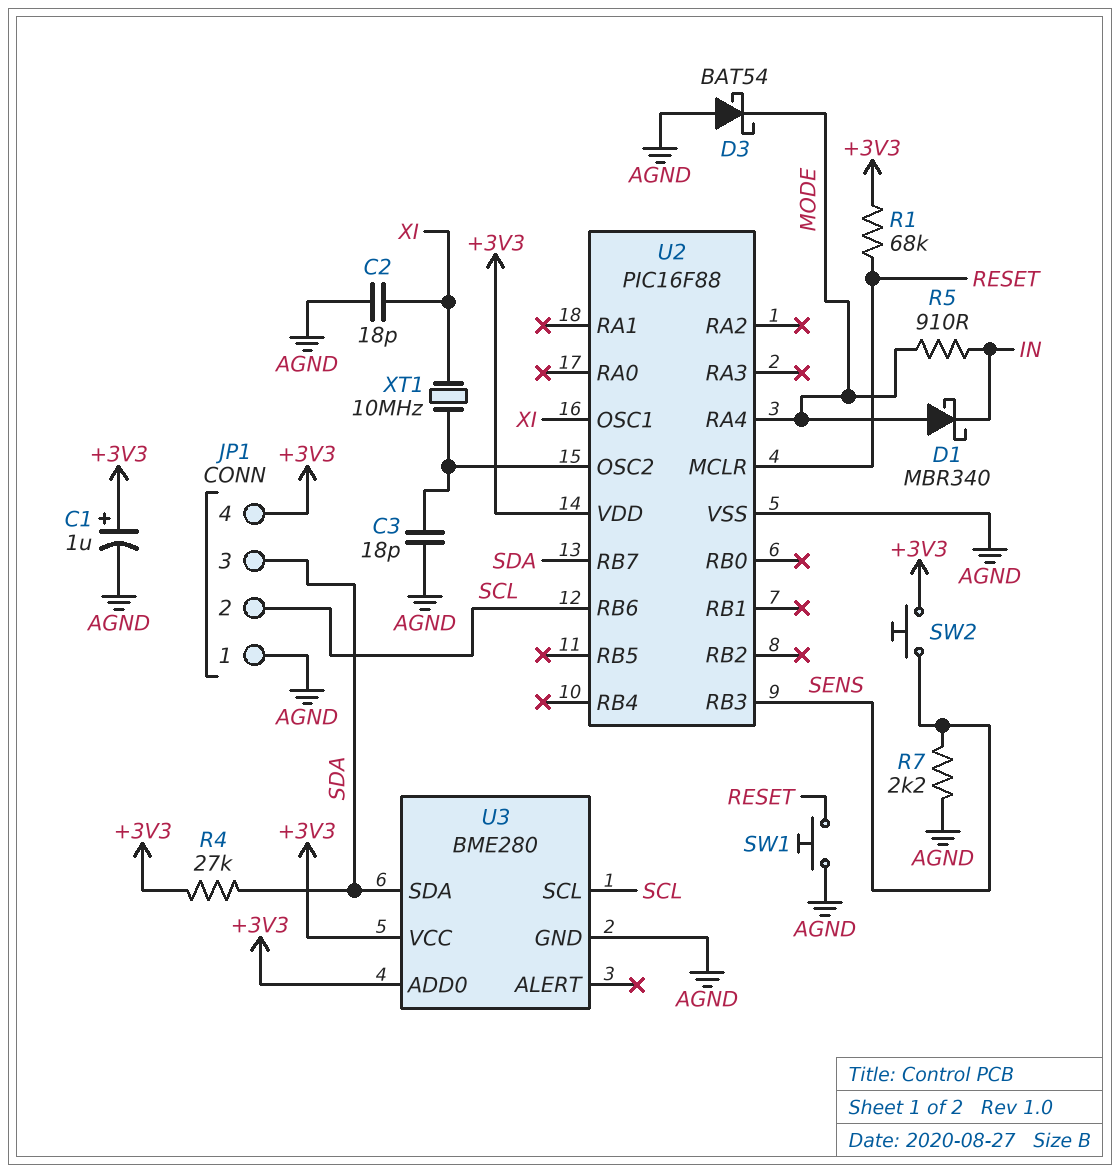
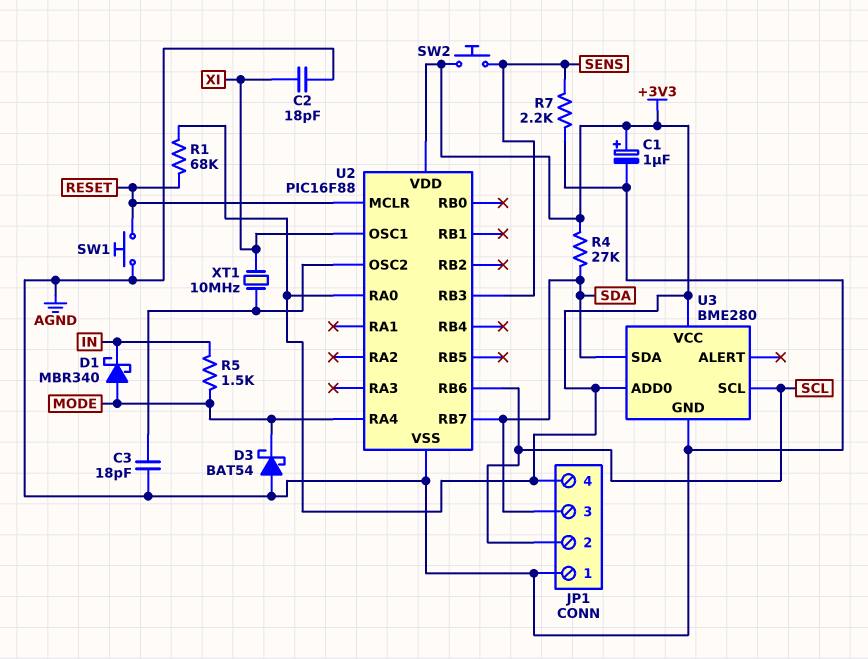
R5: 910 (IN, MODE) -> 1.5k (IN, MODE)
U2 pin RA0: none -> +3V3

